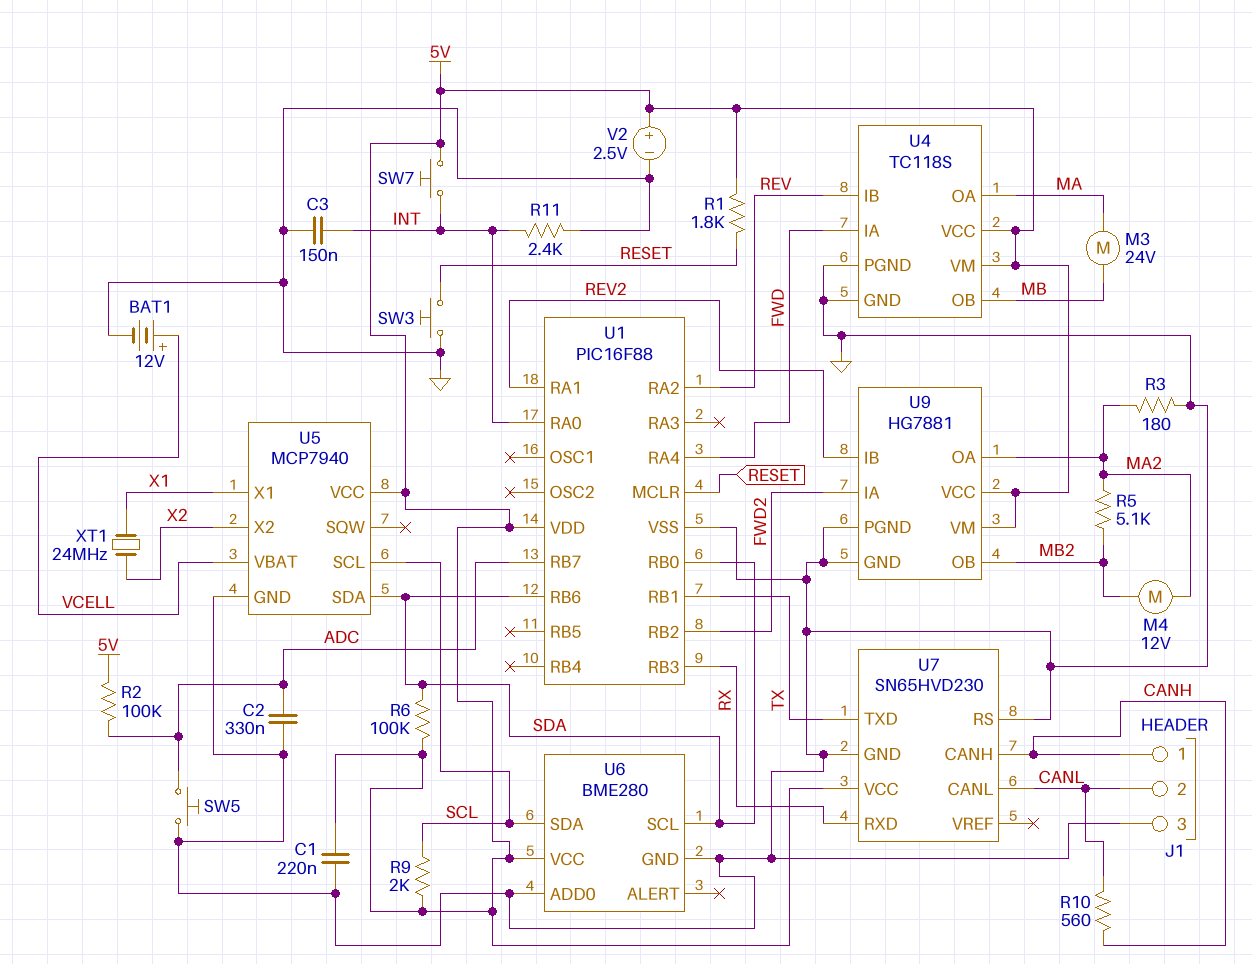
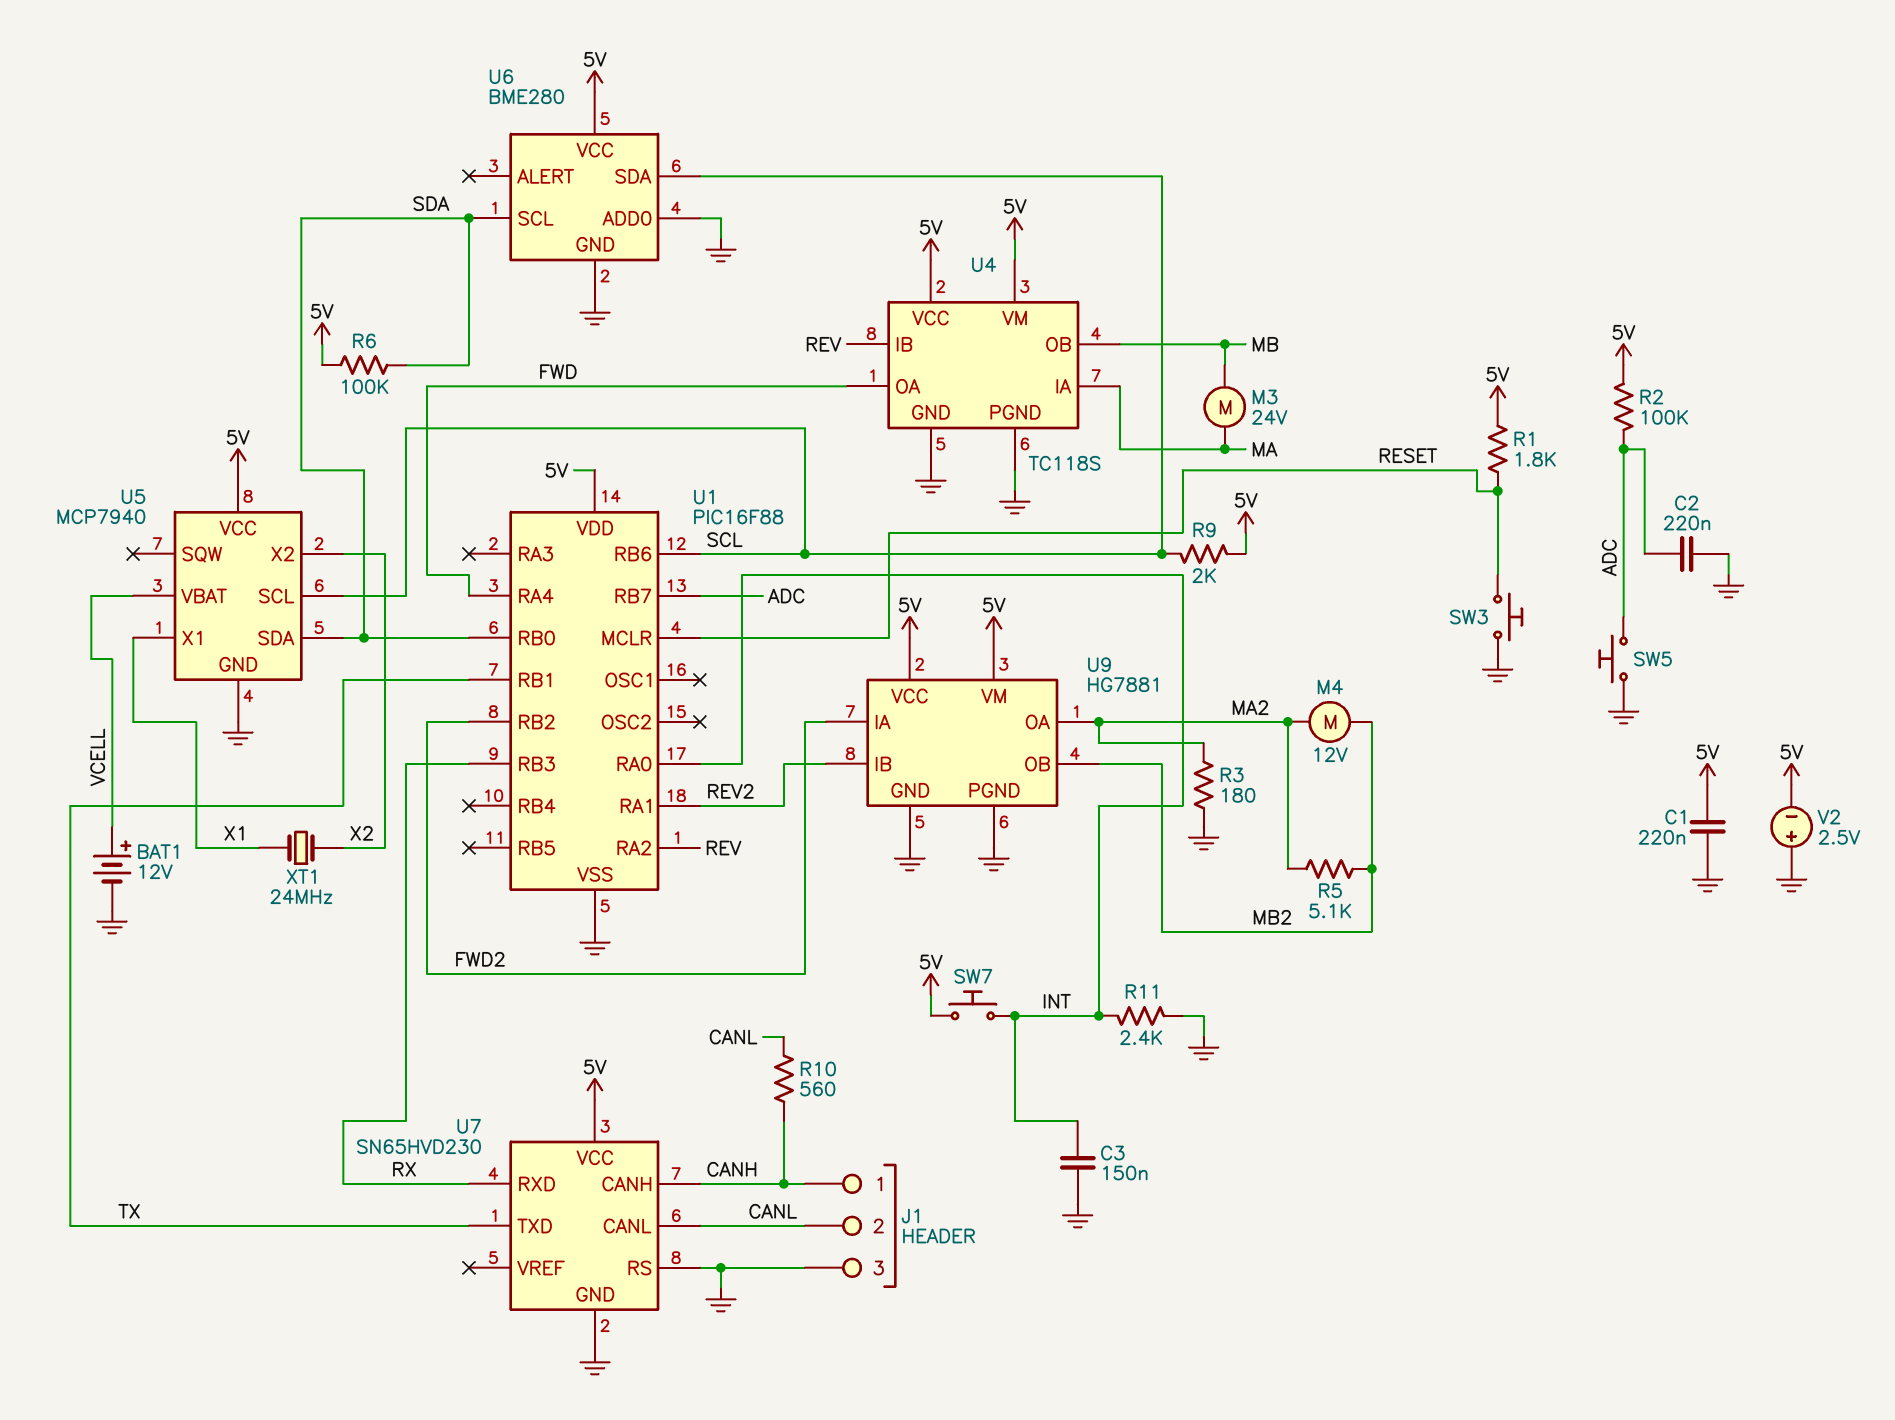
C2: 330nF (ADC, GND) -> 220nF (ADC, GND)
U1 pin RB6: SDA -> SCL
U4 pin IA: FWD -> MA
U4 pin OA: MA -> FWD
V2: 2.5V (plus 5V, minus GND) -> 2.5V (plus GND, minus 5V)

